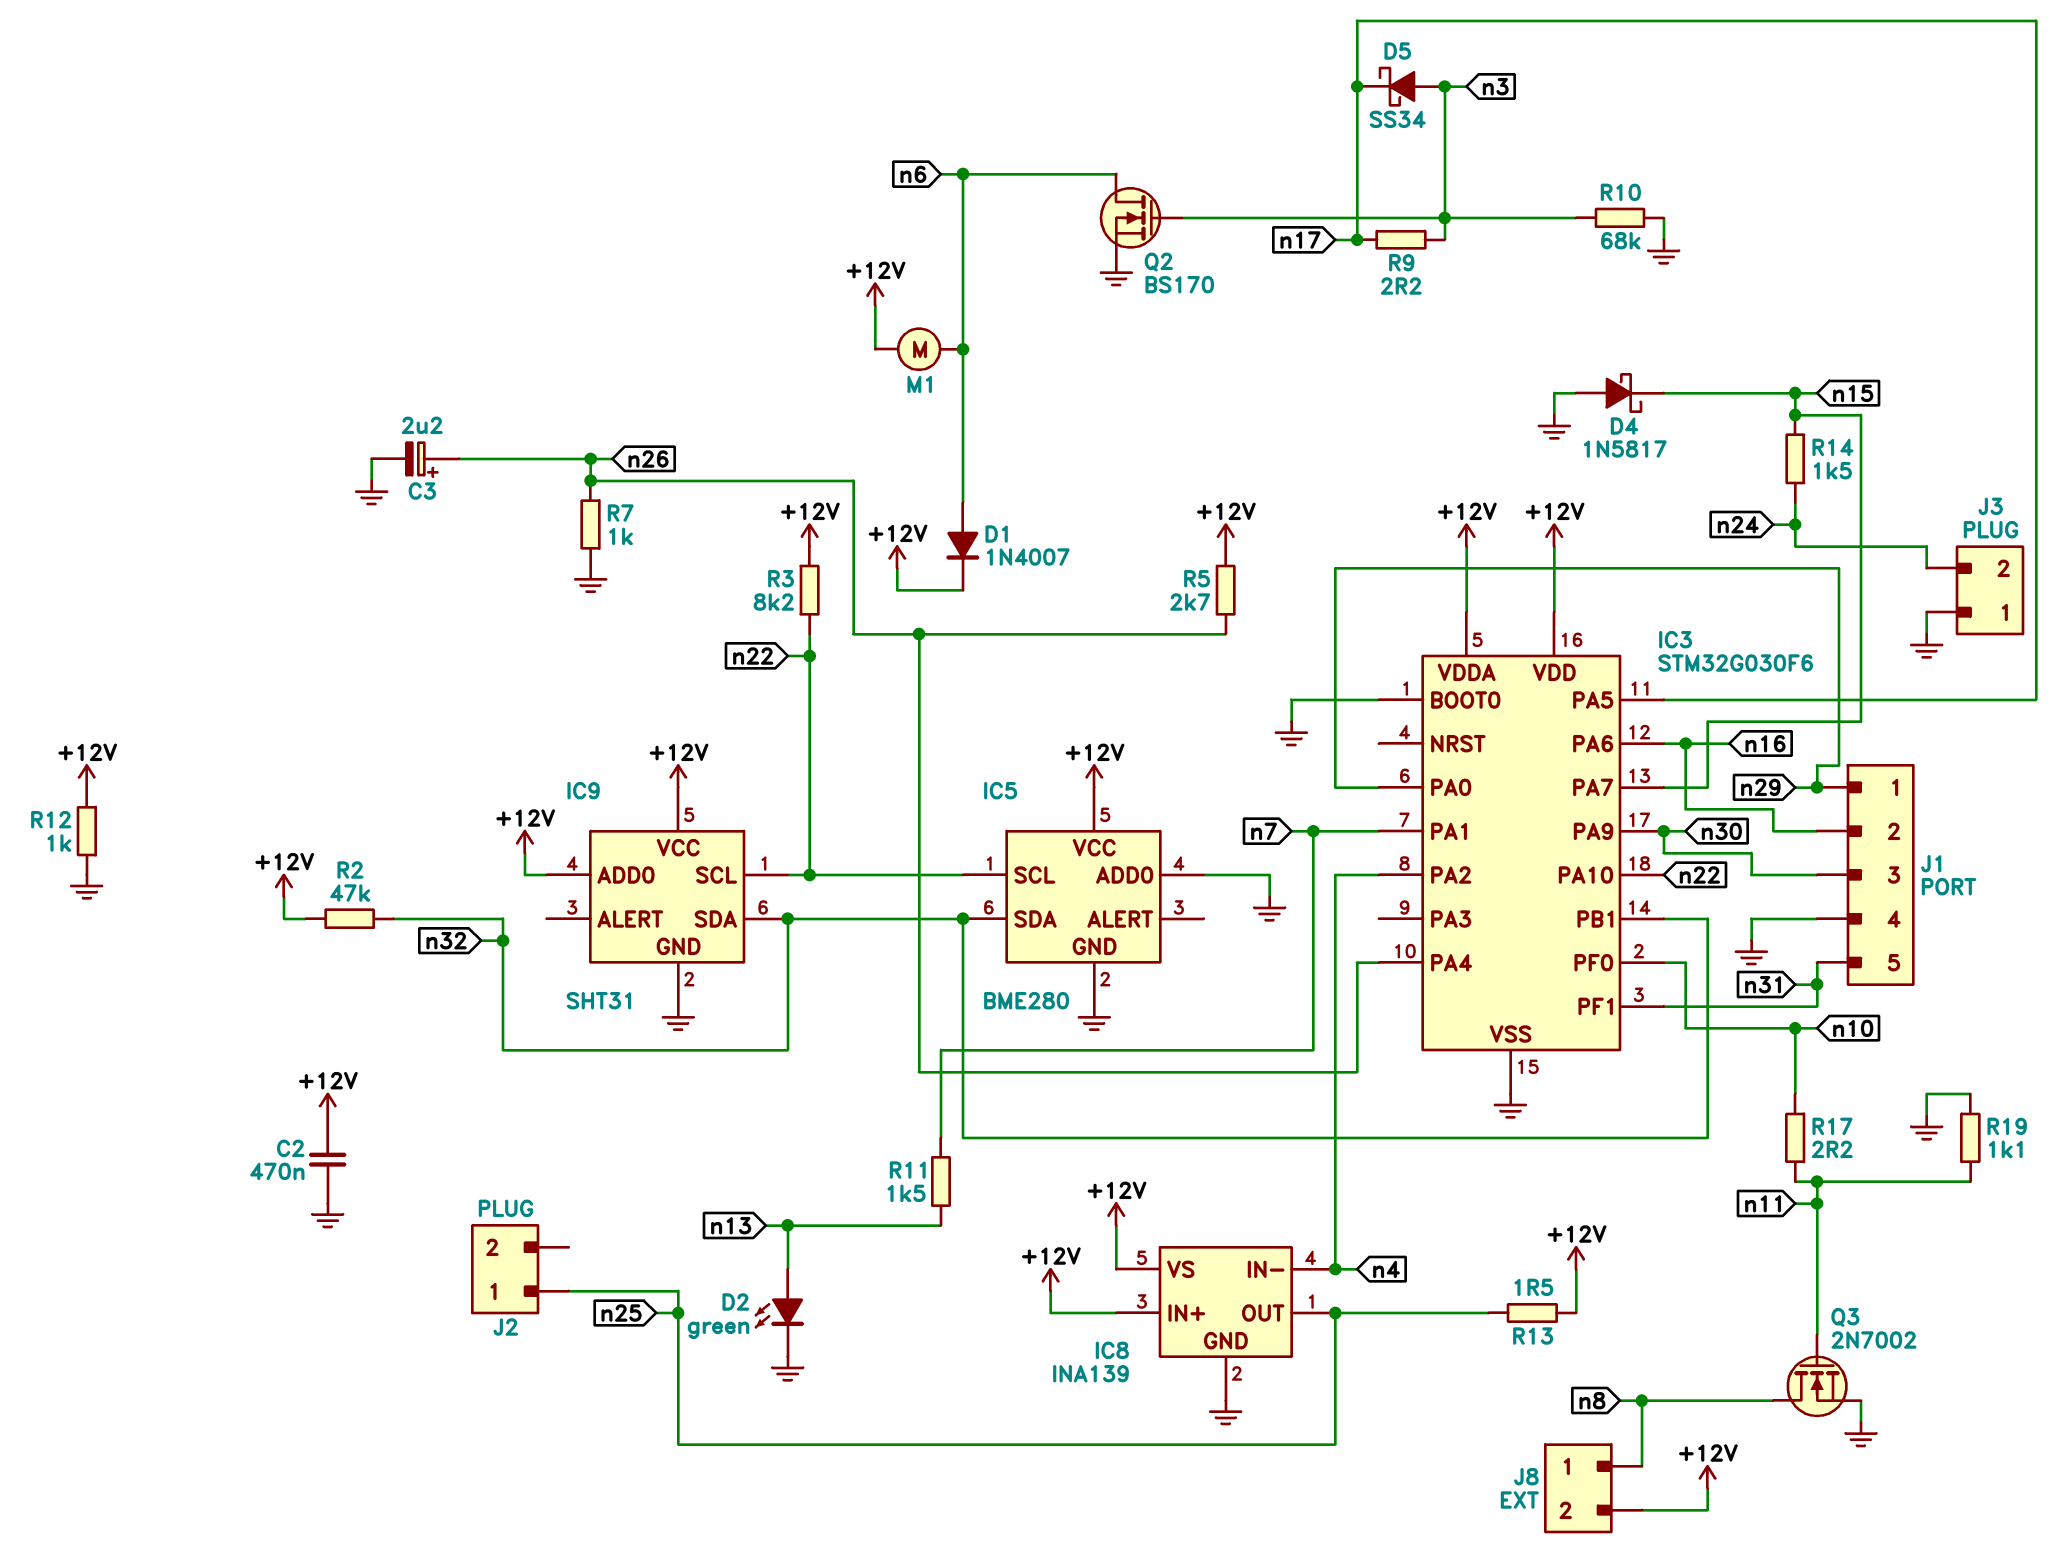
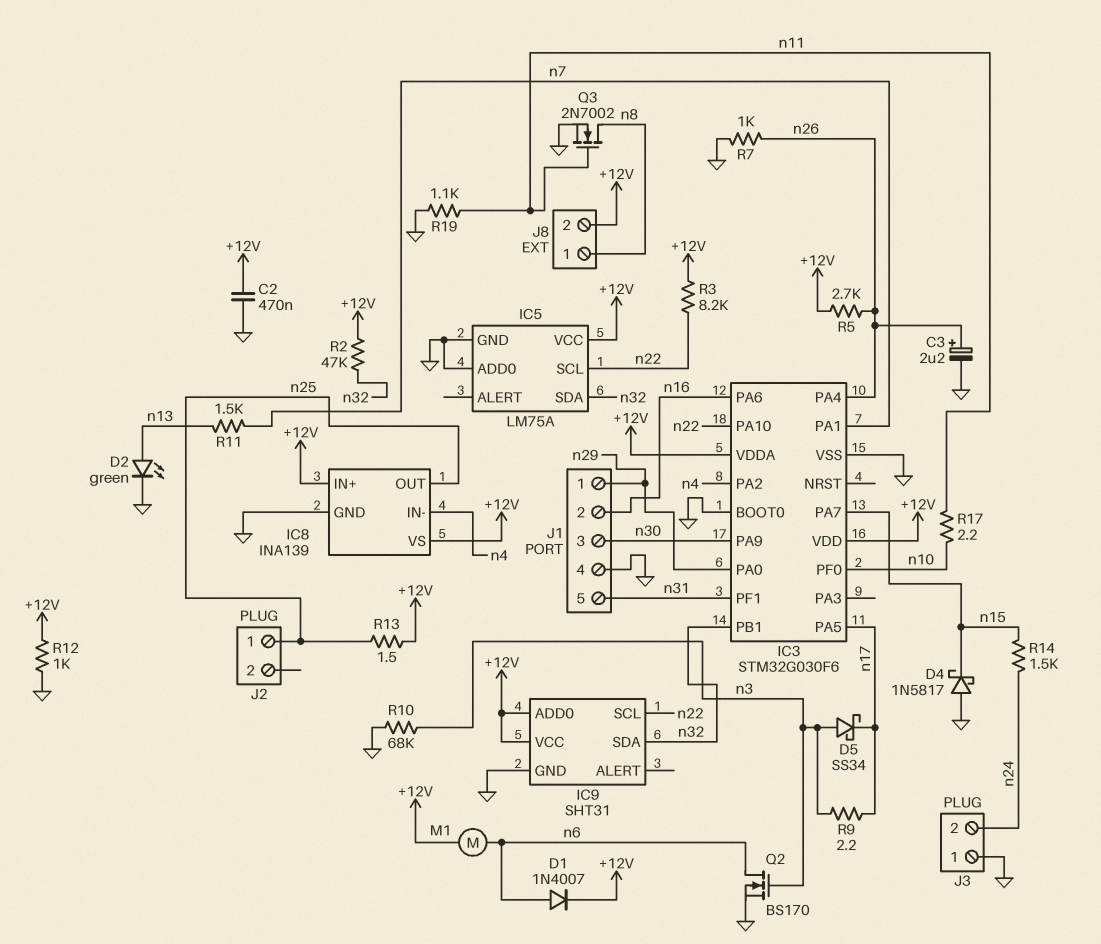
IC5: BME280 -> LM75A

